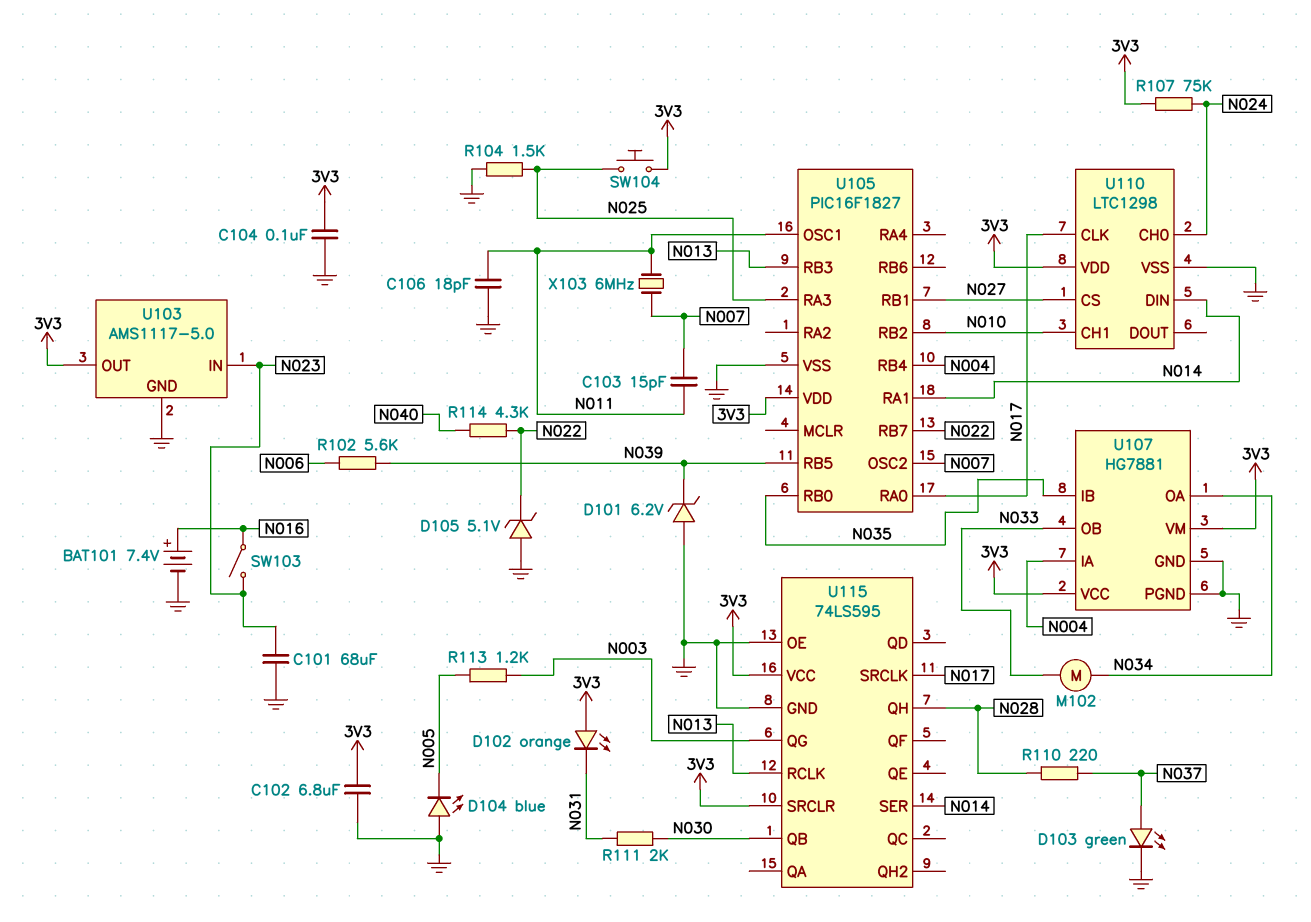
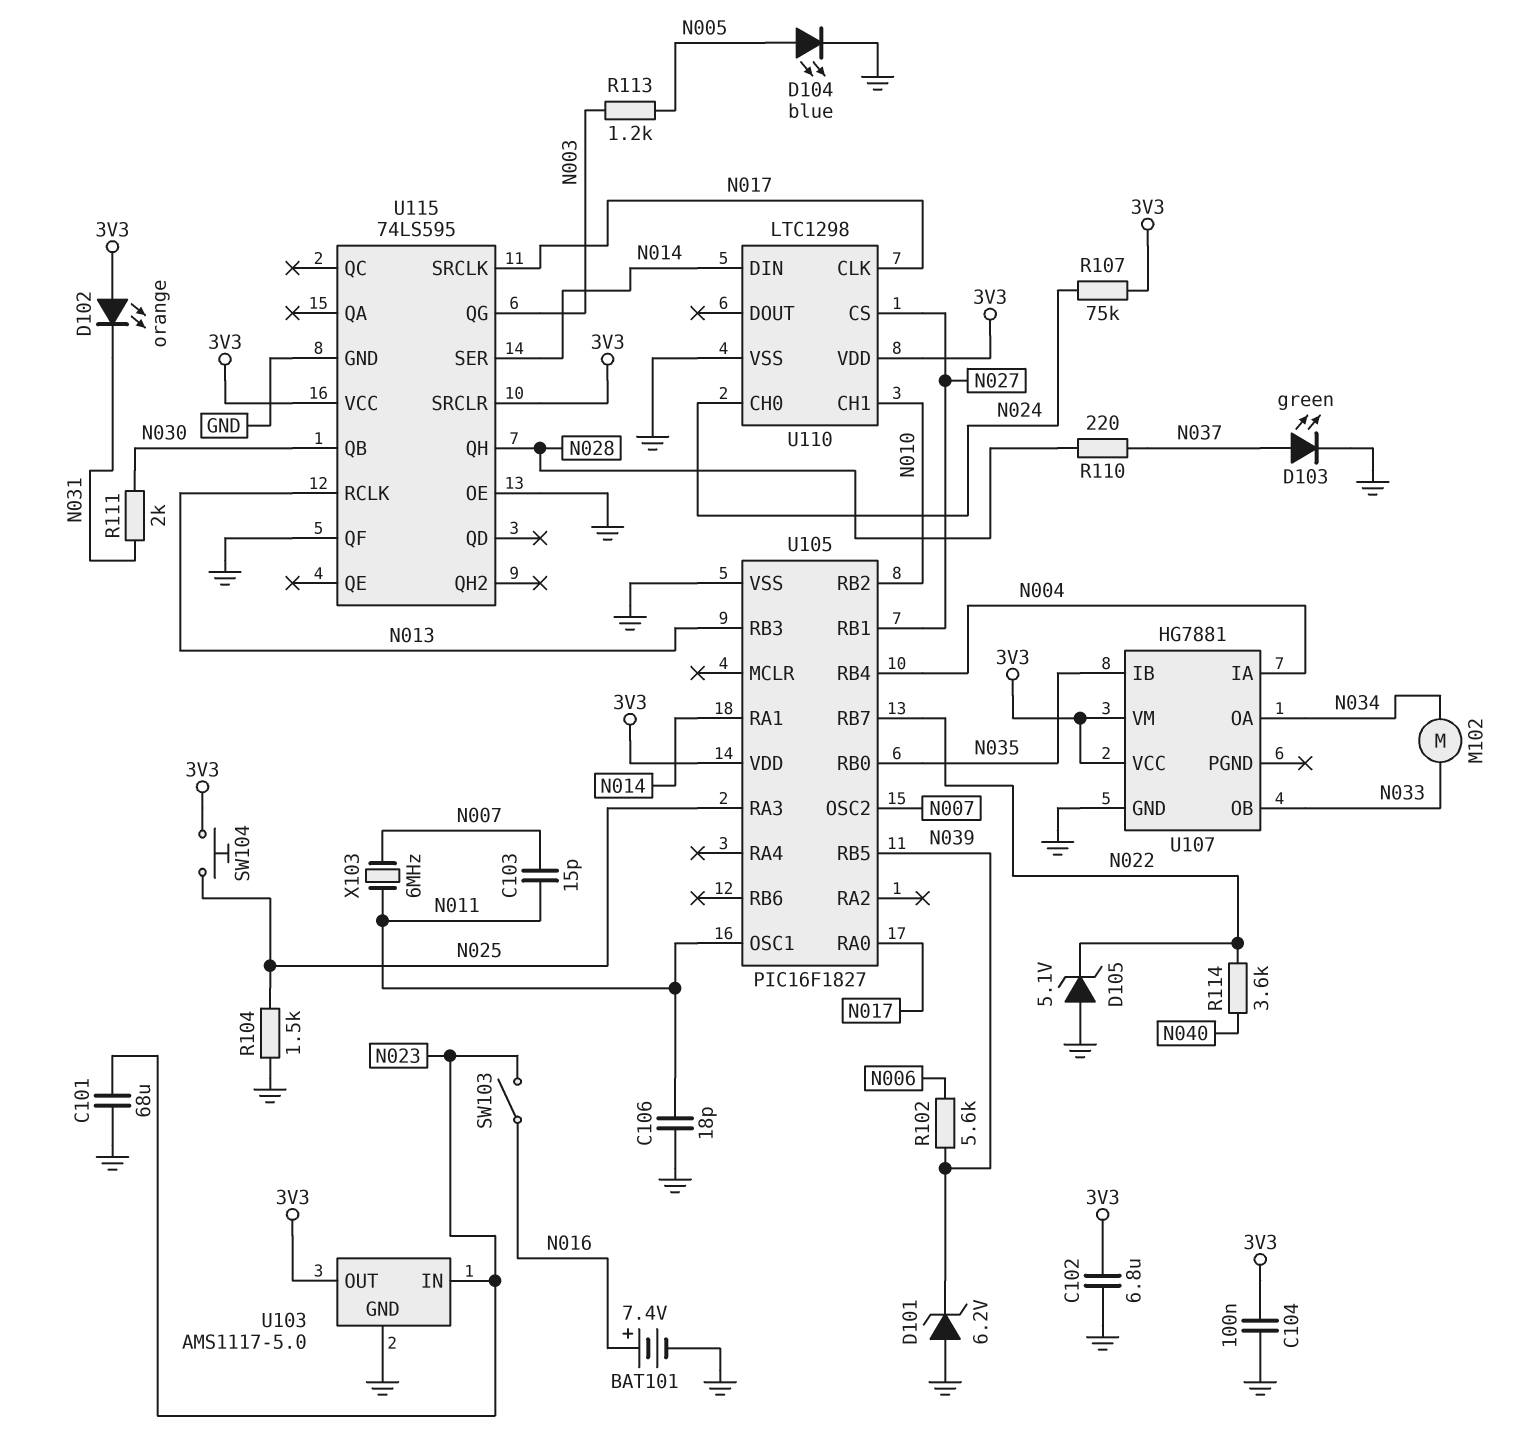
D104: LED blue (A GND, K N005) -> LED blue (A N005, K GND)
R114: 4.3k (N022, N040) -> 3.6k (N022, N040)
U107 pin PGND: GND -> none
U115 pin QF: none -> GND

